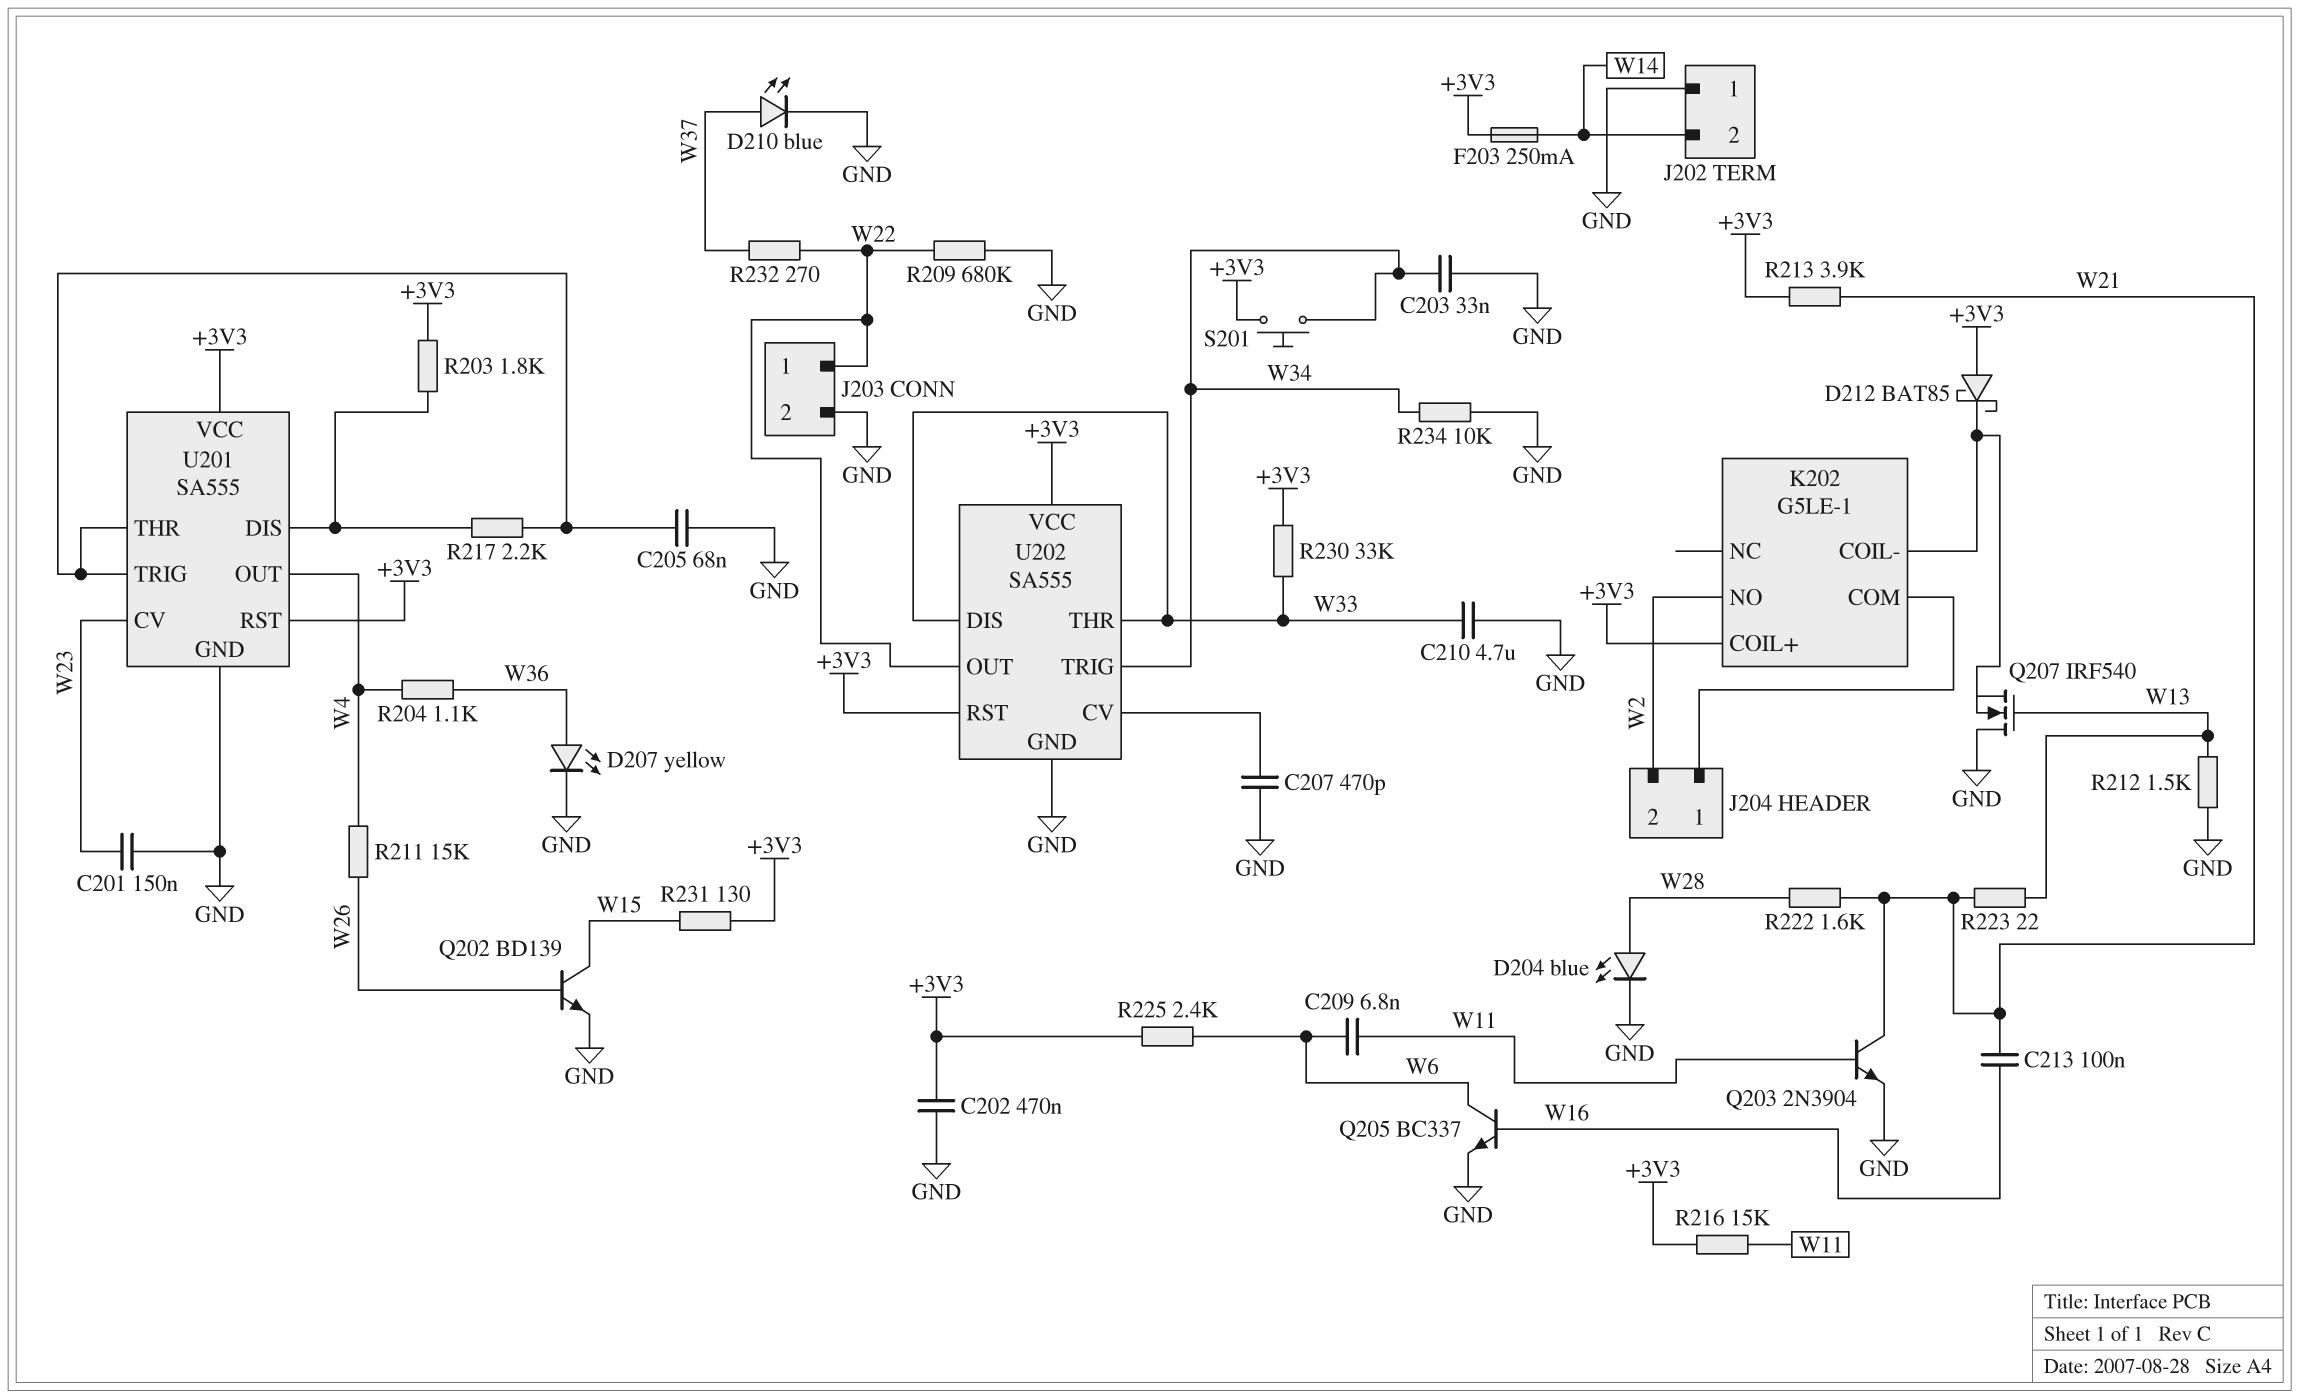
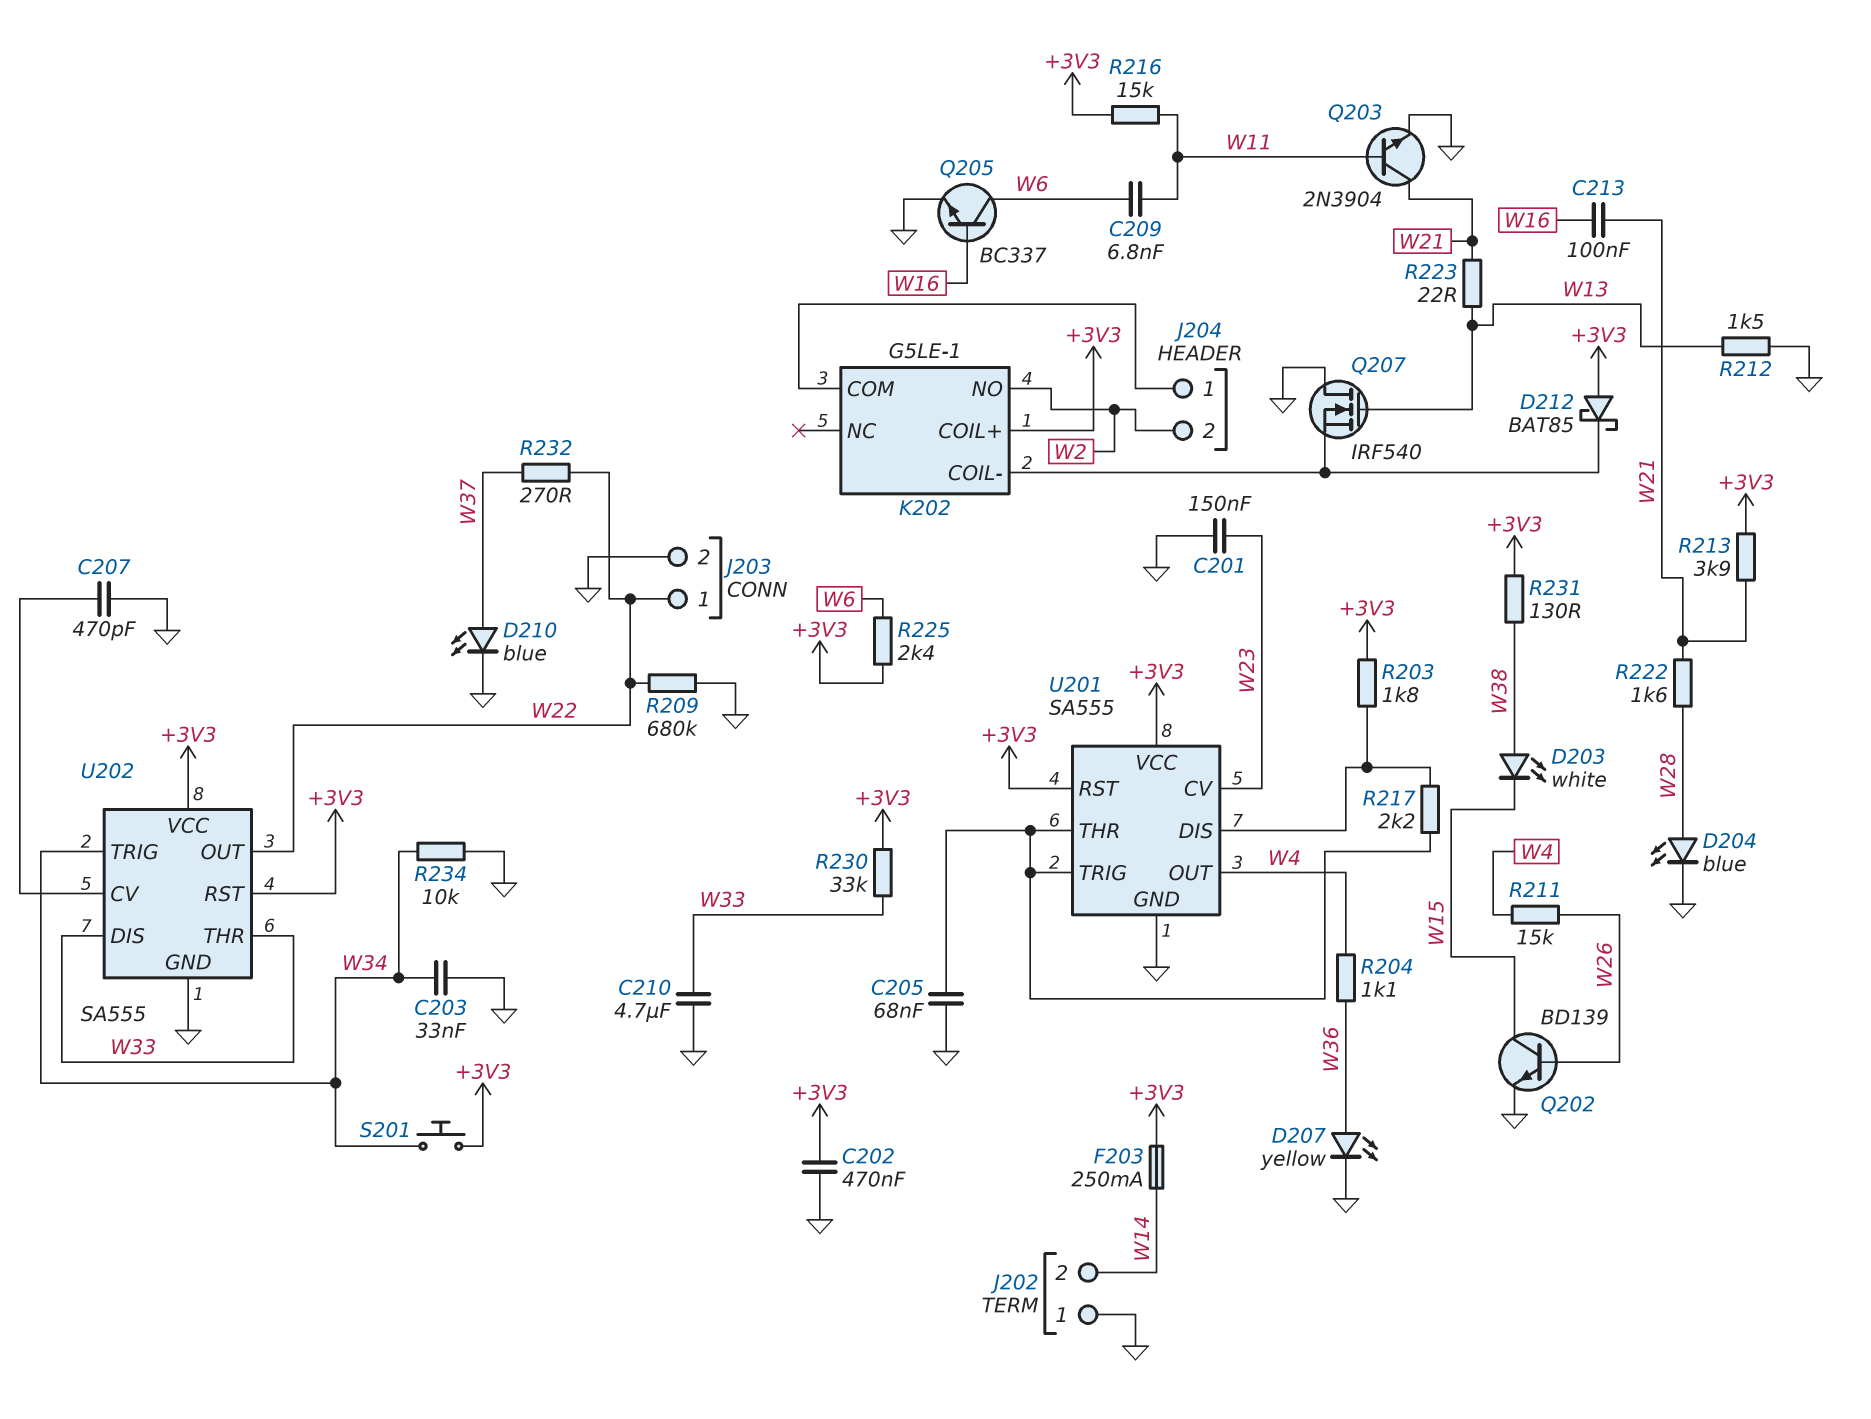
D203: none -> LED white (A W38, K W15)
R231: 130 (+3V3, W15) -> 130 (+3V3, W38)

